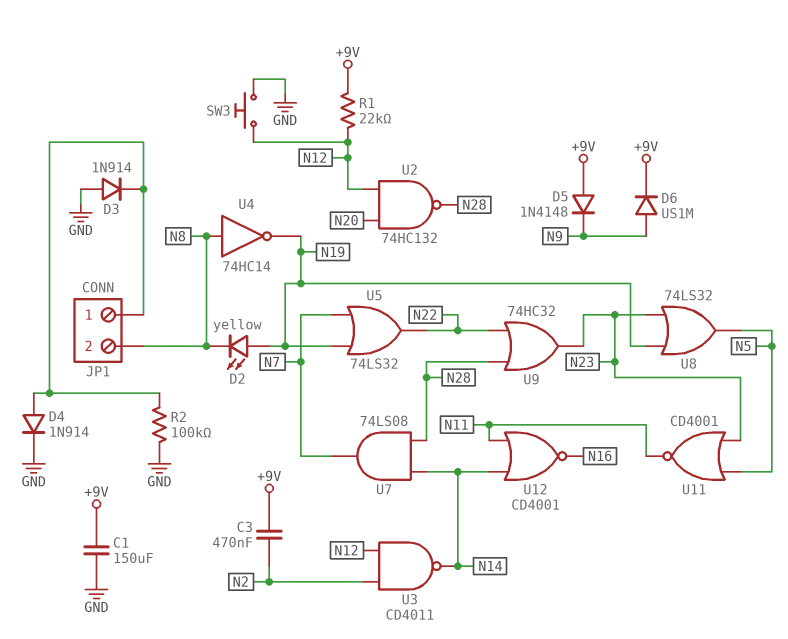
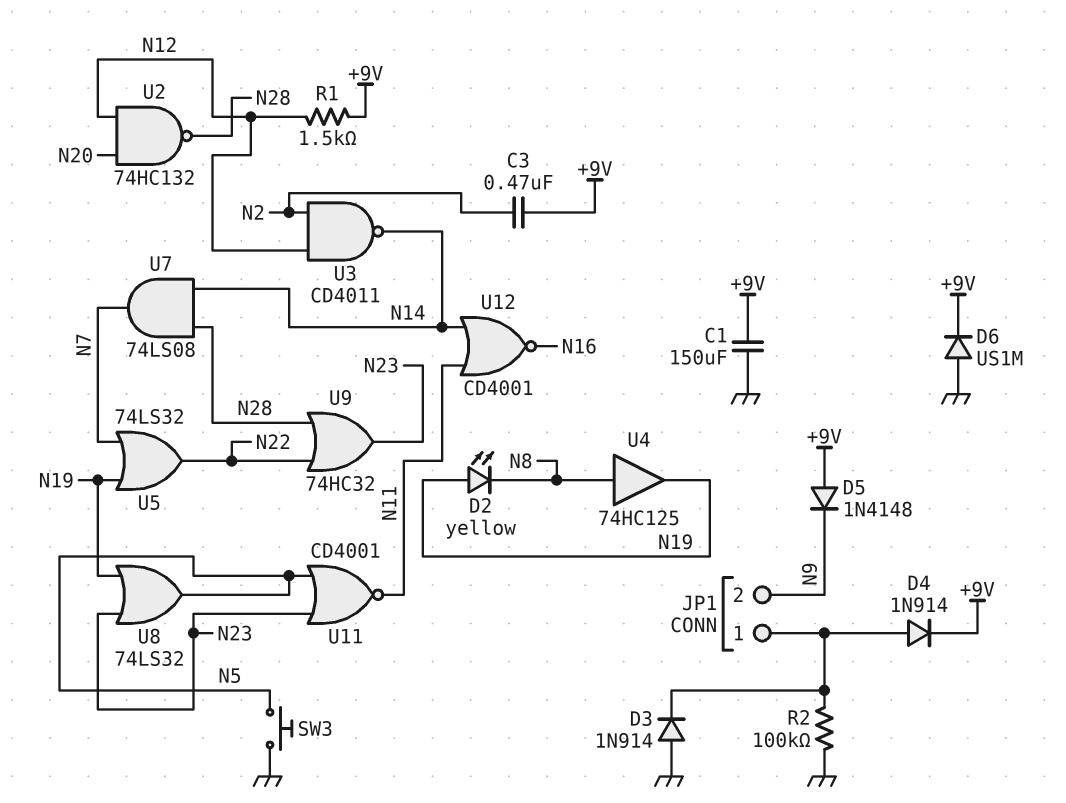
D4: diode 1N914 (A JP1/1, K GND) -> diode 1N914 (A JP1/1, K +9V)
D6: diode US1M (A N9, K +9V) -> diode US1M (A GND, K +9V)
JP1 pin 2: N8 -> N9
R1: 22k (+9V, N12) -> 1.5k (+9V, N12)
SW3: button (GND, N12) -> button (GND, N5)
U4: NOT 74HC14 (in N8, out N19) -> buffer 74HC125 (in N8, out N19)

